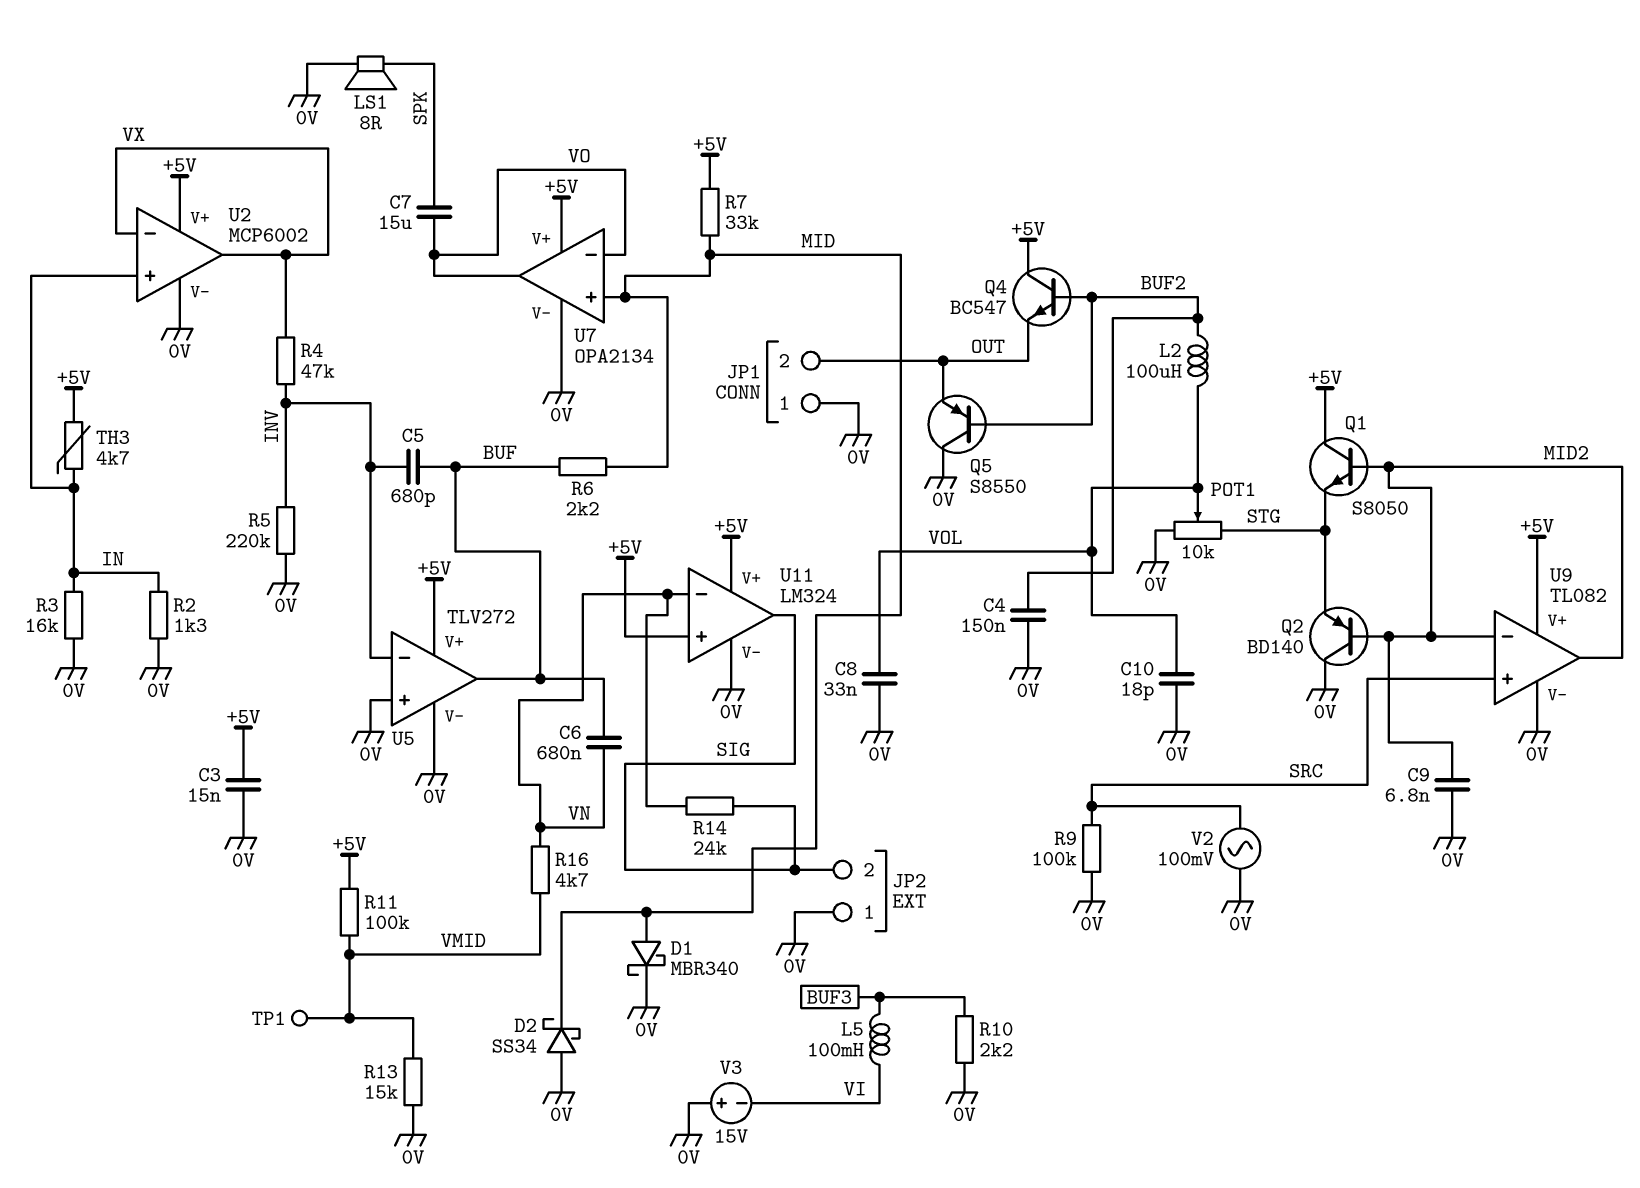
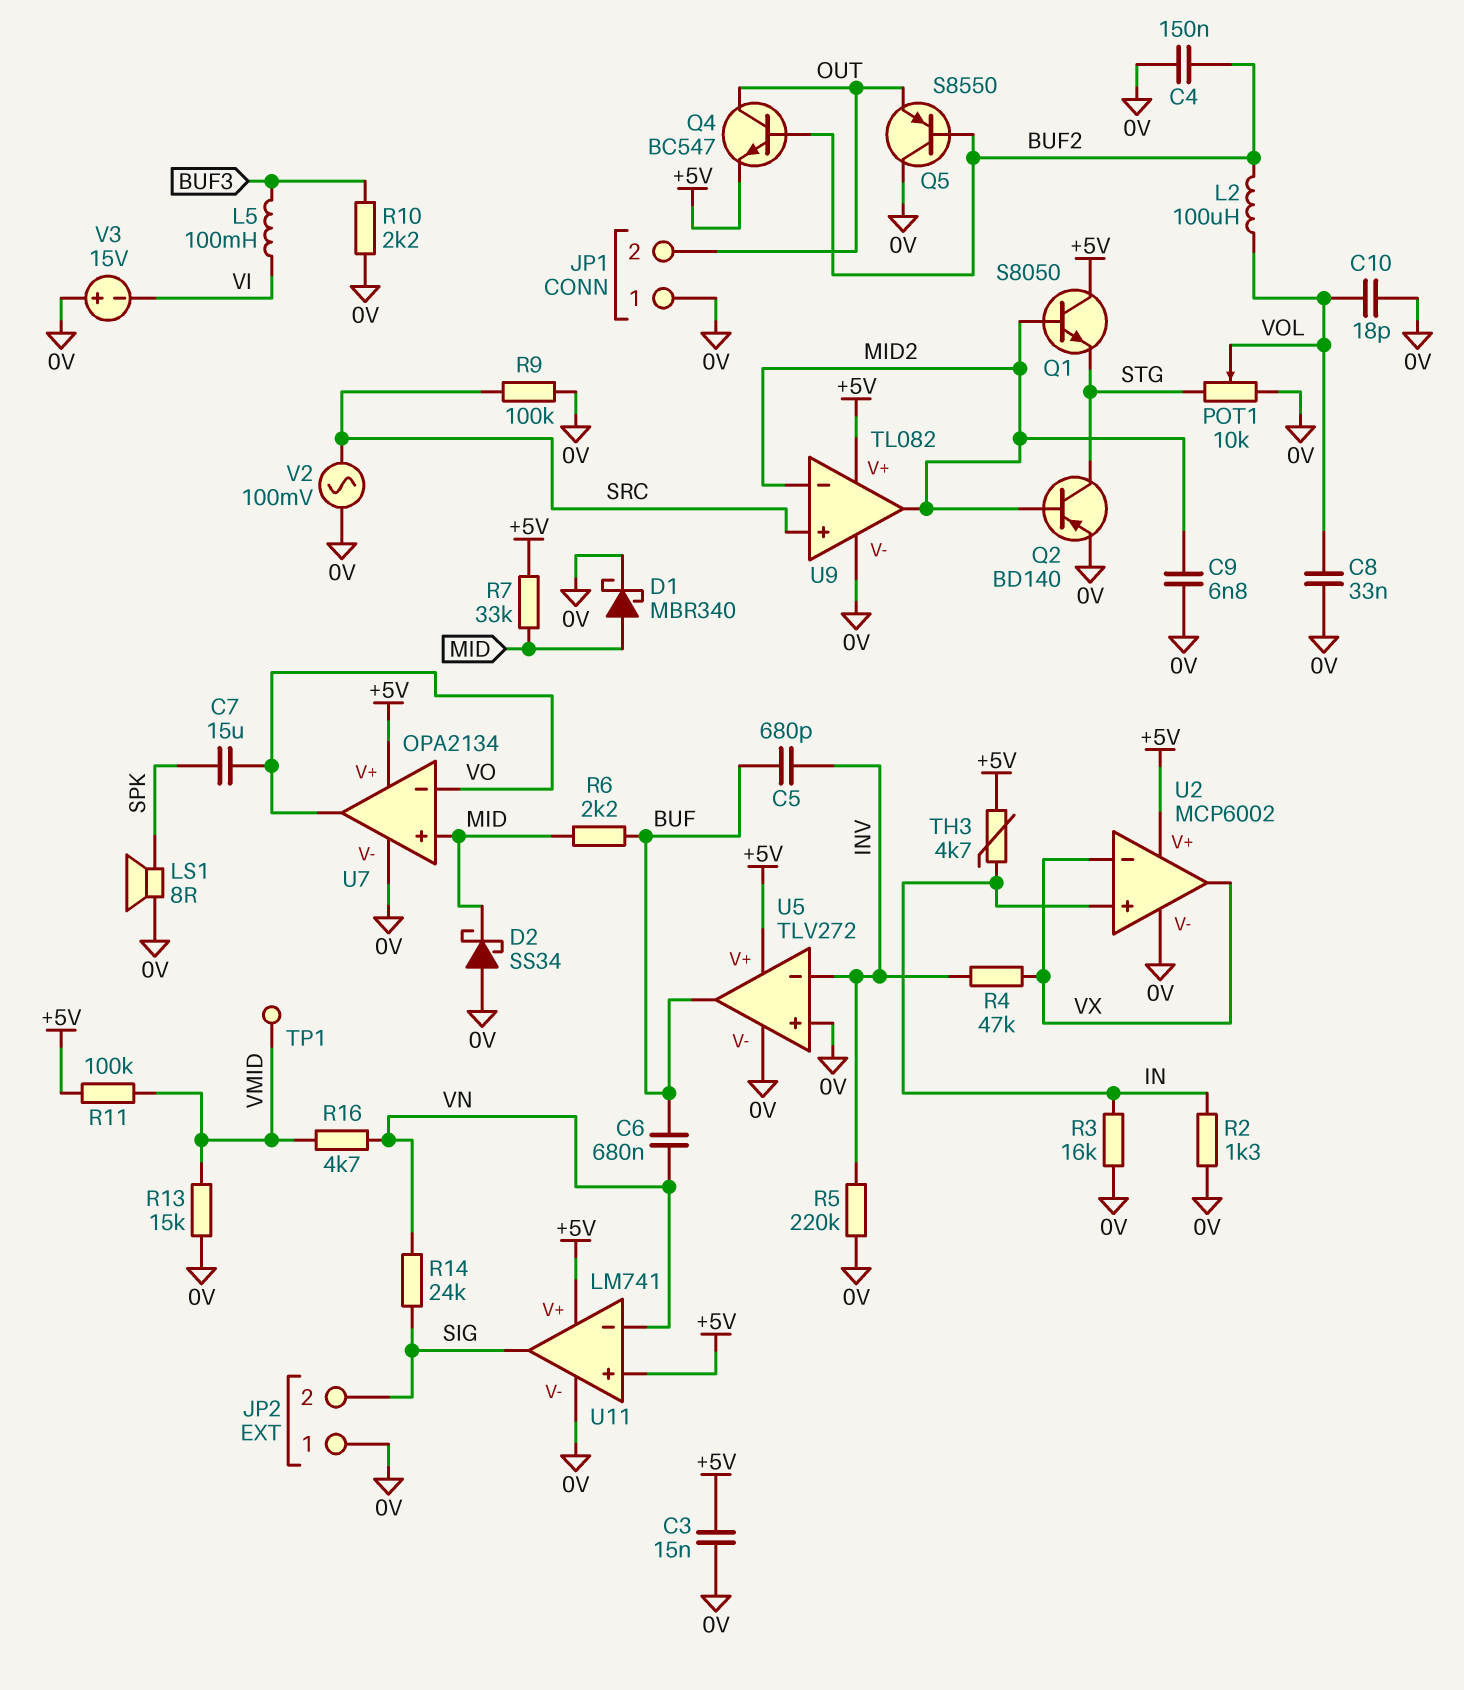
Q2: PNP BD140 (B MID2, C 0V, E STG) -> PNP BD140 (B MID2, C STG, E 0V)
Q4: NPN BC547 (B BUF2, C +5V, E OUT) -> NPN BC547 (B BUF2, C OUT, E +5V)
U11: LM324 -> LM741

